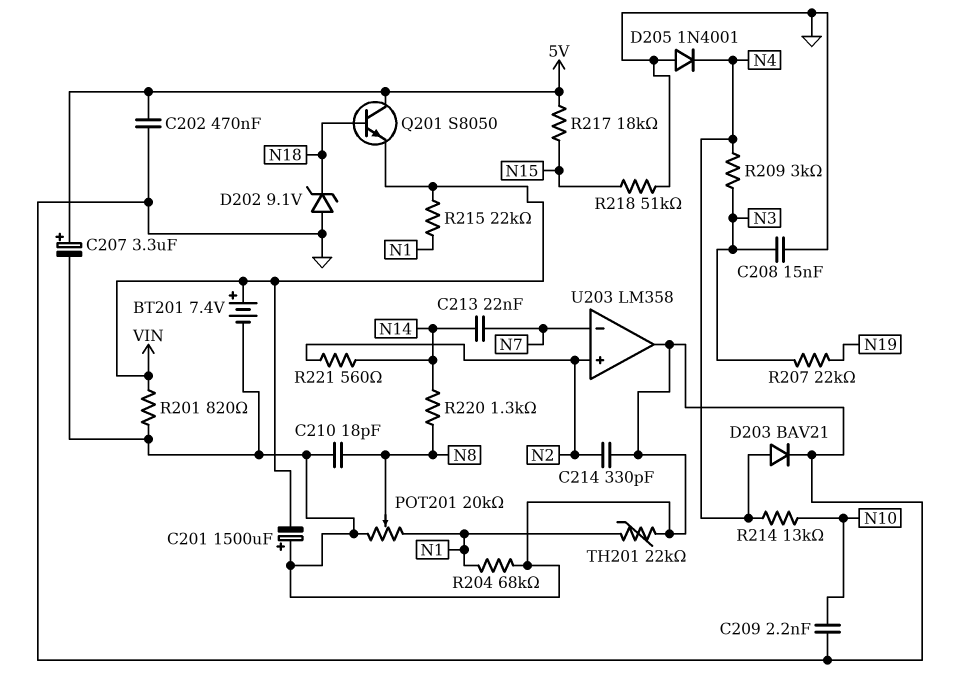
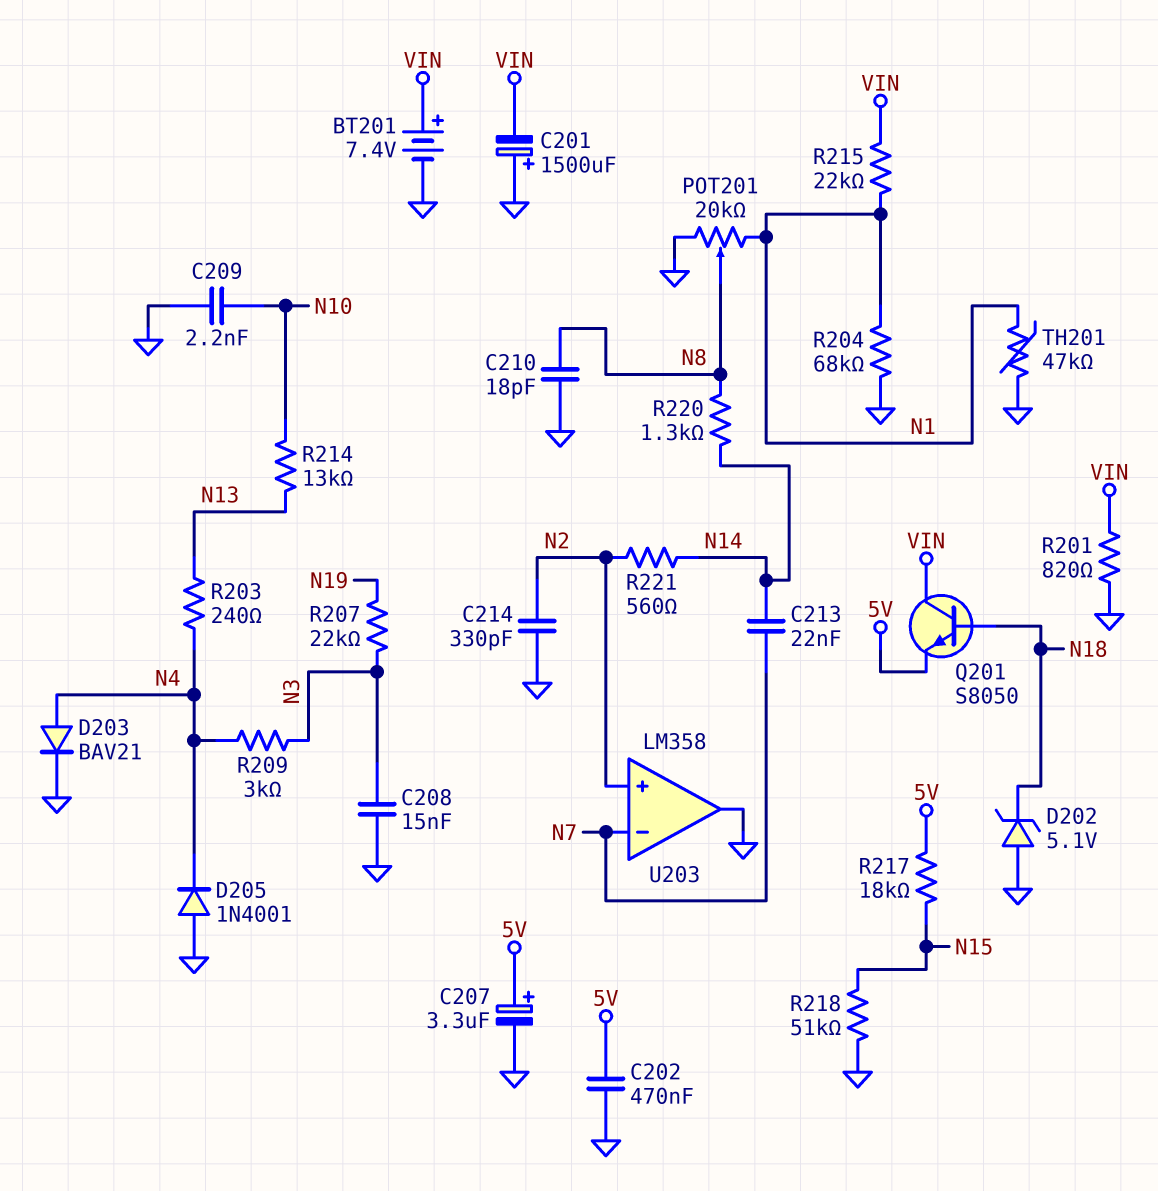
D202: zener 9.1V (A GND, K N18) -> zener 5.1V (A GND, K N18)
Q201: NPN S8050 (B N18, C 5V, E VIN) -> NPN S8050 (B N18, C VIN, E 5V)
R203: none -> 240 (N4, N13)
R214: 13k (N4, N10) -> 13k (N10, N13)
TH201: 22k (GND, N1) -> 47k (GND, N1)

